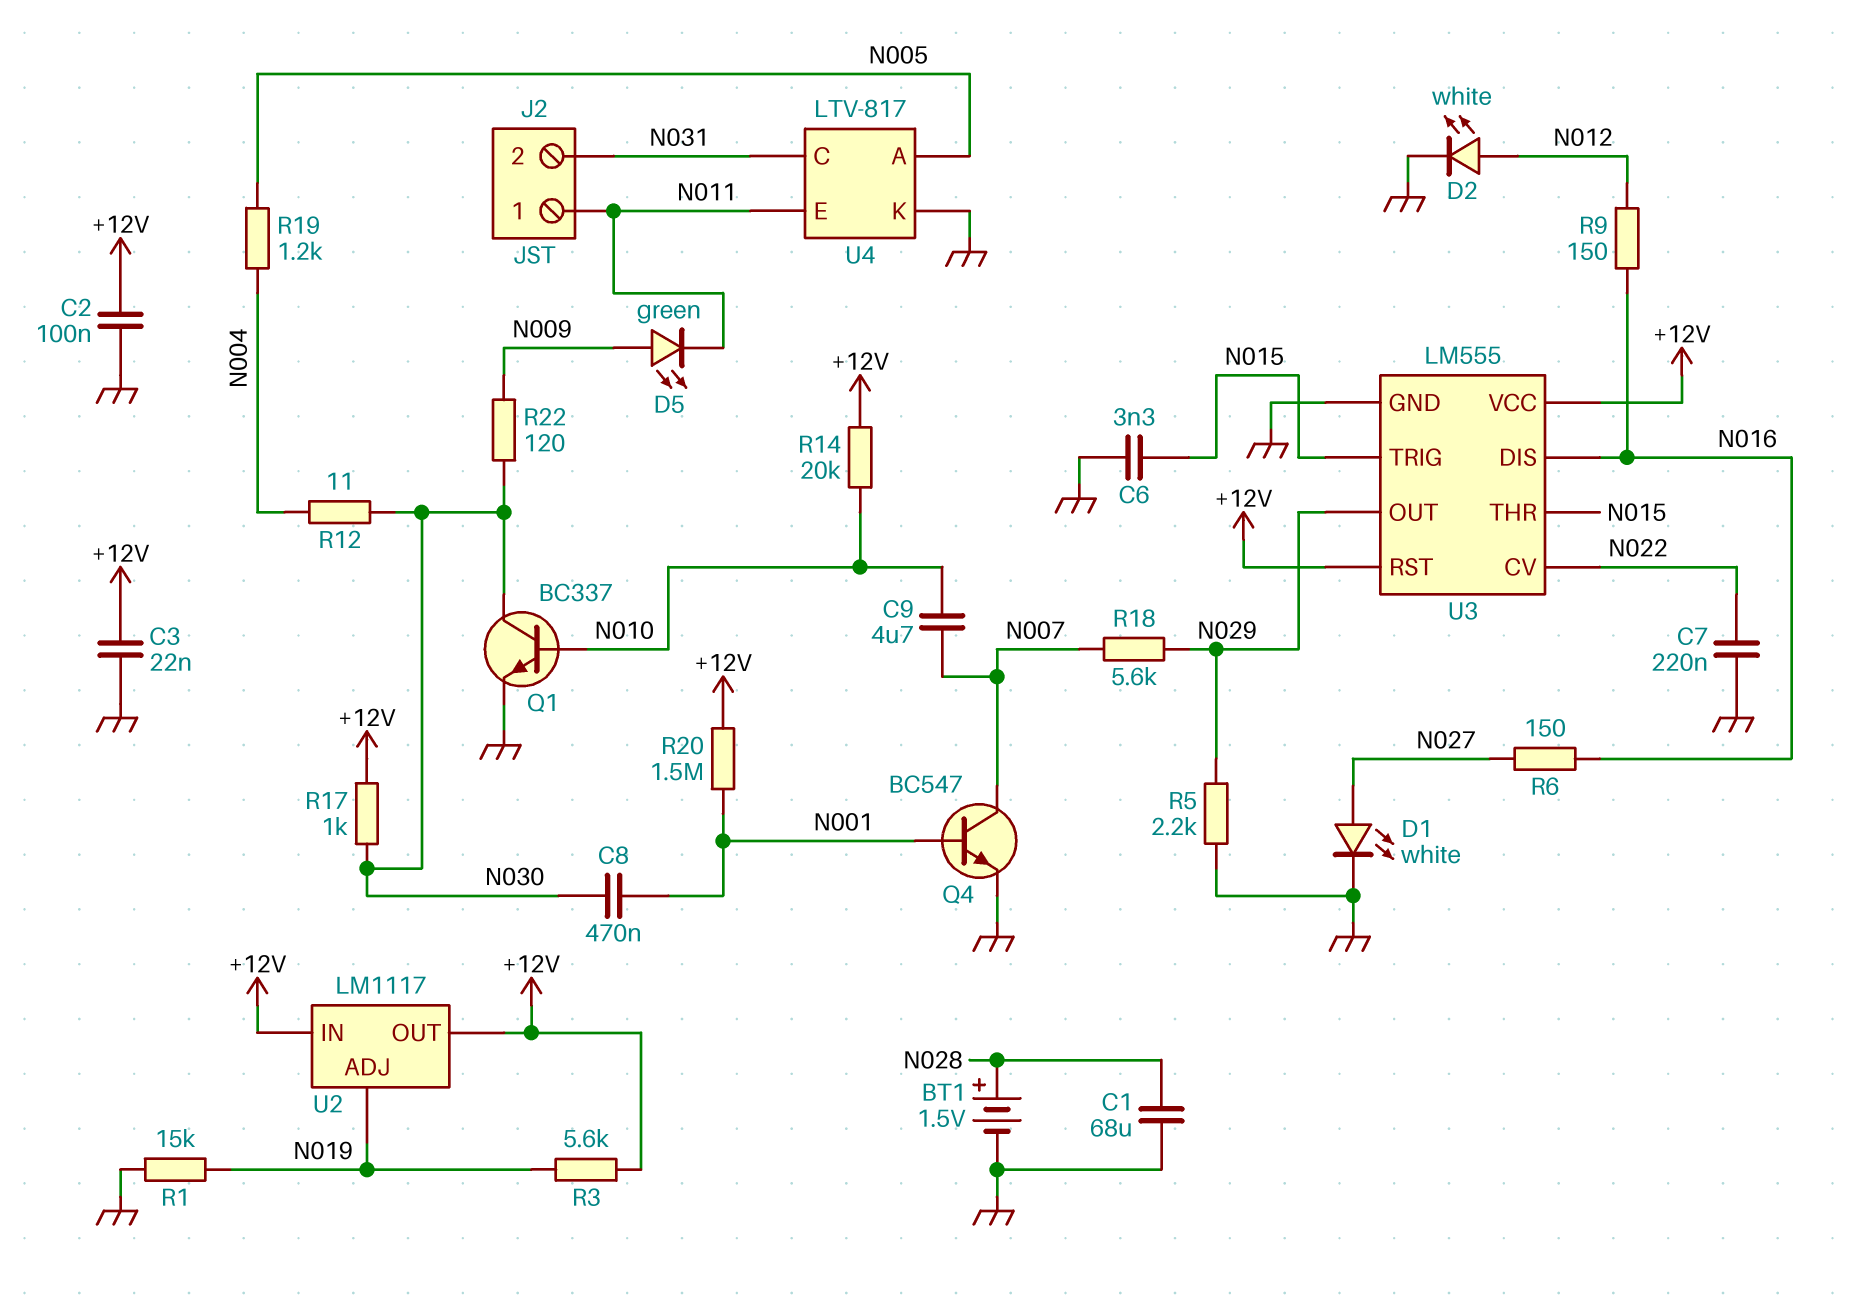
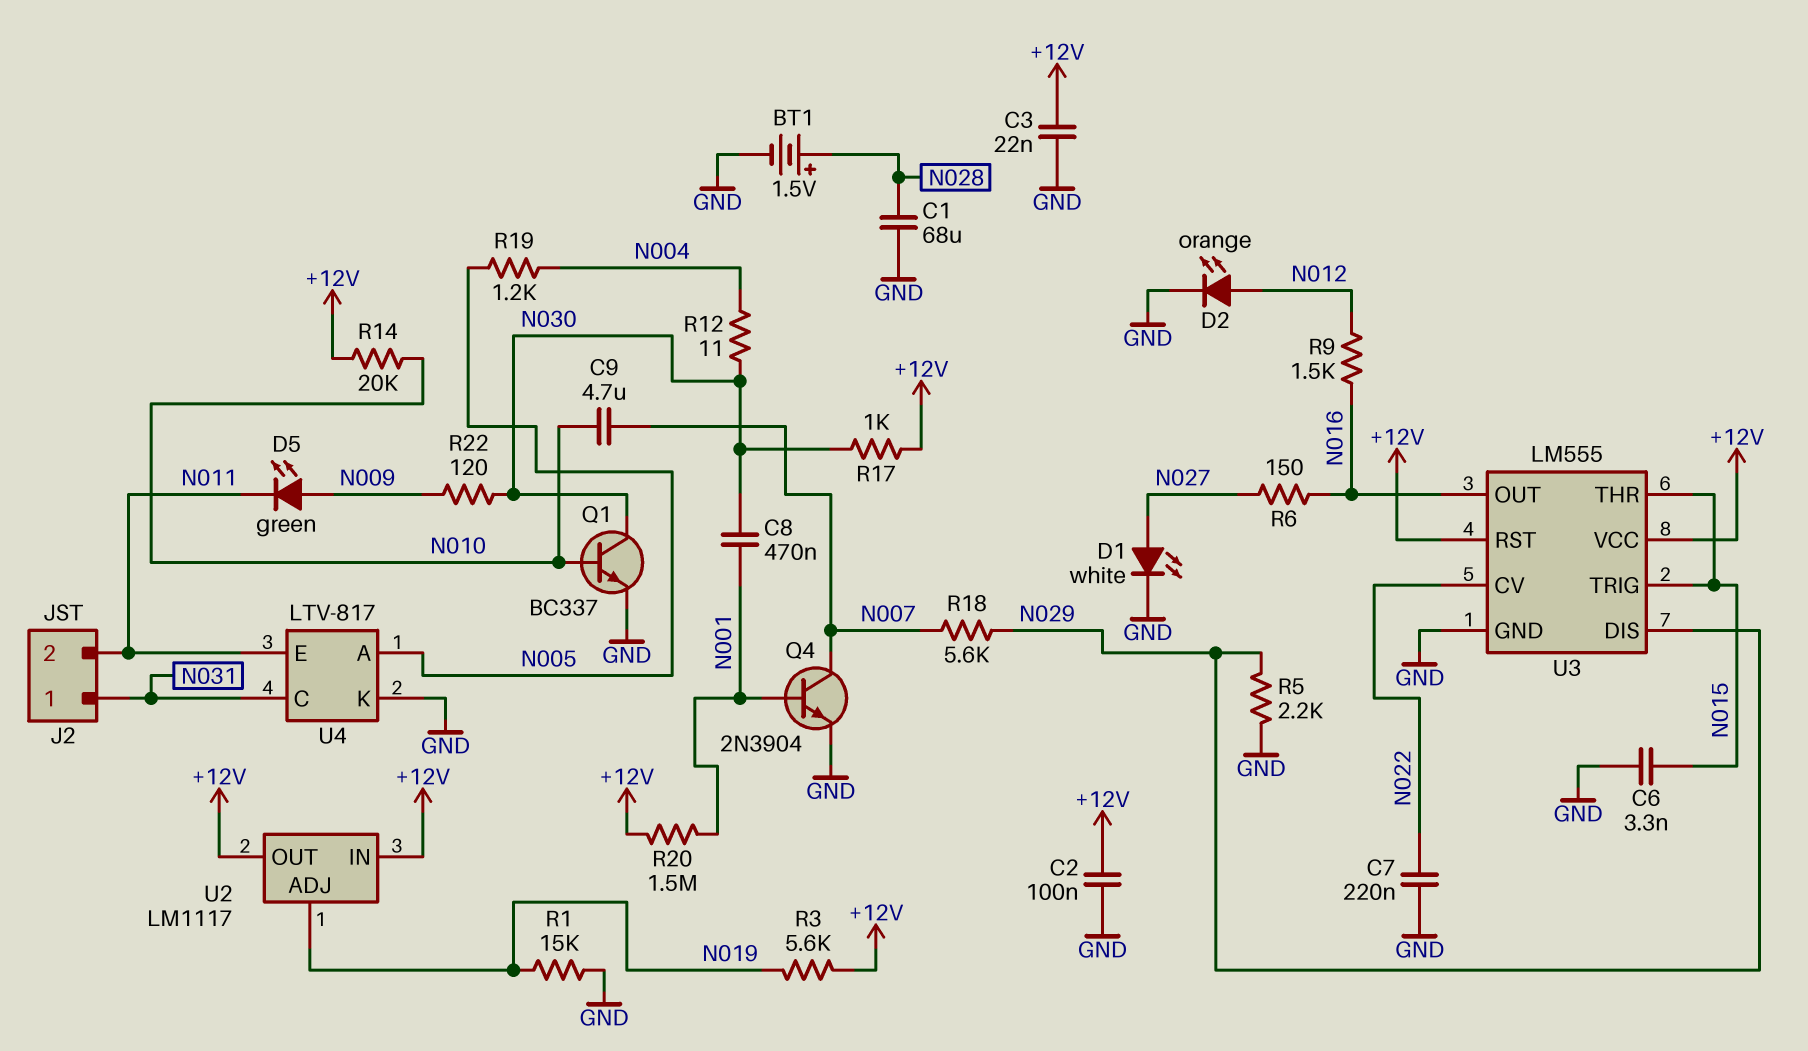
D2: LED white (A N012, K GND) -> LED orange (A N012, K GND)
J2 pin 1: N011 -> N031
J2 pin 2: N031 -> N011
Q4: NPN BC547 (B N001, C N007, E GND) -> NPN 2N3904 (B N001, C N007, E GND)
R9: 150 (N012, N016) -> 1.5k (N012, N016)
U3 pin DIS: N016 -> N029
U3 pin OUT: N029 -> N016

